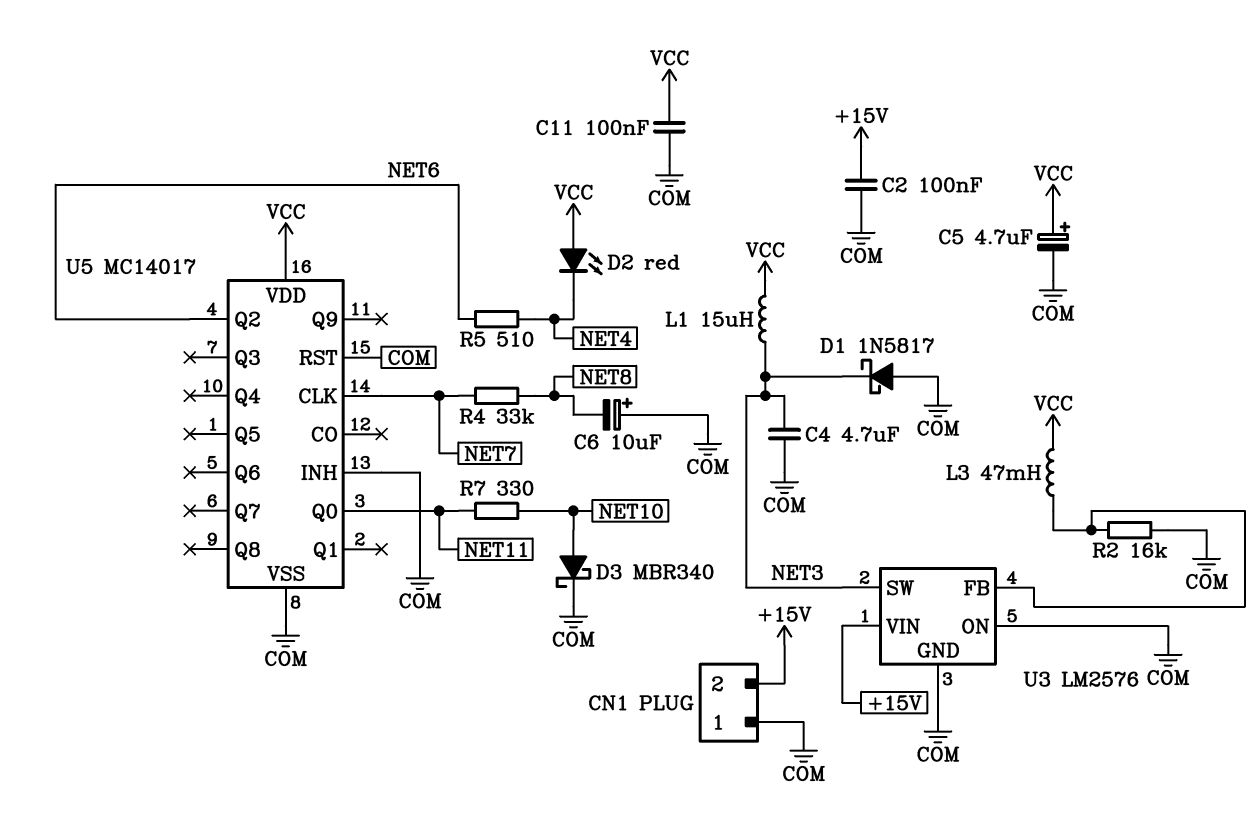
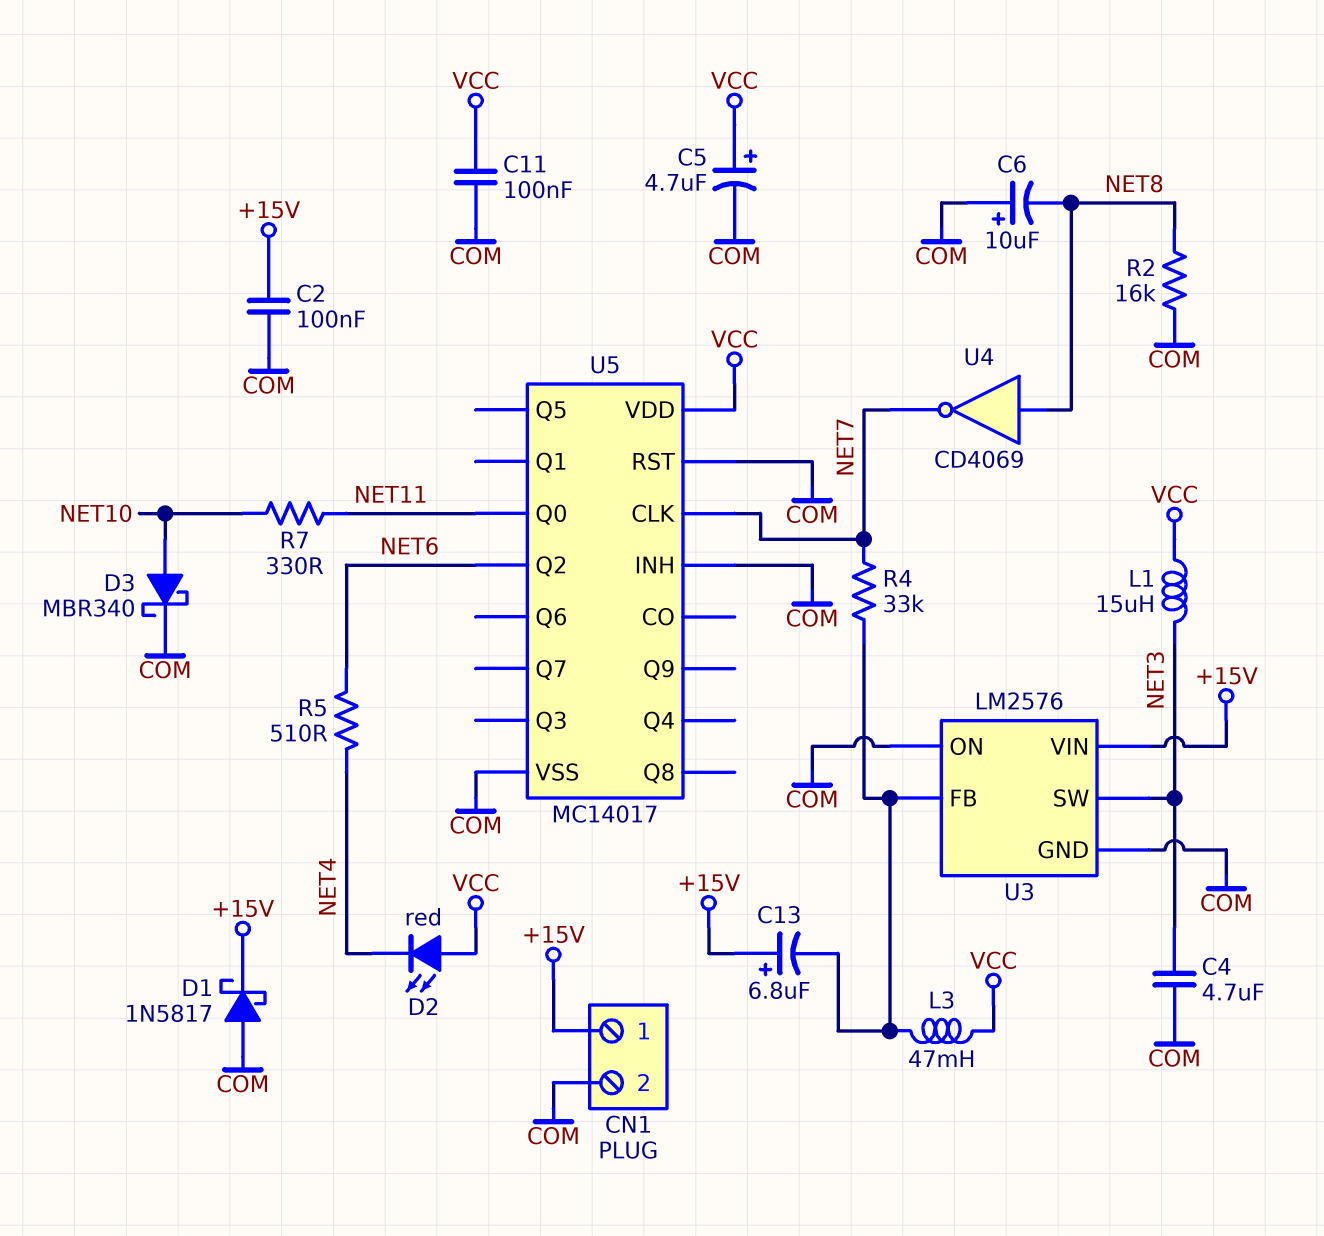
C13: none -> 6.8uF (plus +15V, minus U3/FB)
CN1 pin 1: COM -> +15V
CN1 pin 2: +15V -> COM
D1: schottky 1N5817 (A COM, K NET3) -> schottky 1N5817 (A COM, K +15V)
R2: 16k (COM, U3/FB) -> 16k (COM, NET8)
R4: 33k (NET7, NET8) -> 33k (NET7, U3/FB)
U4: none -> NOT CD4069 (in NET8, out NET7)

